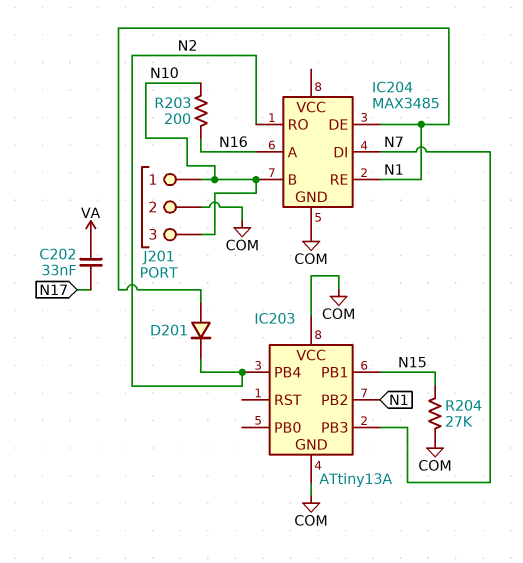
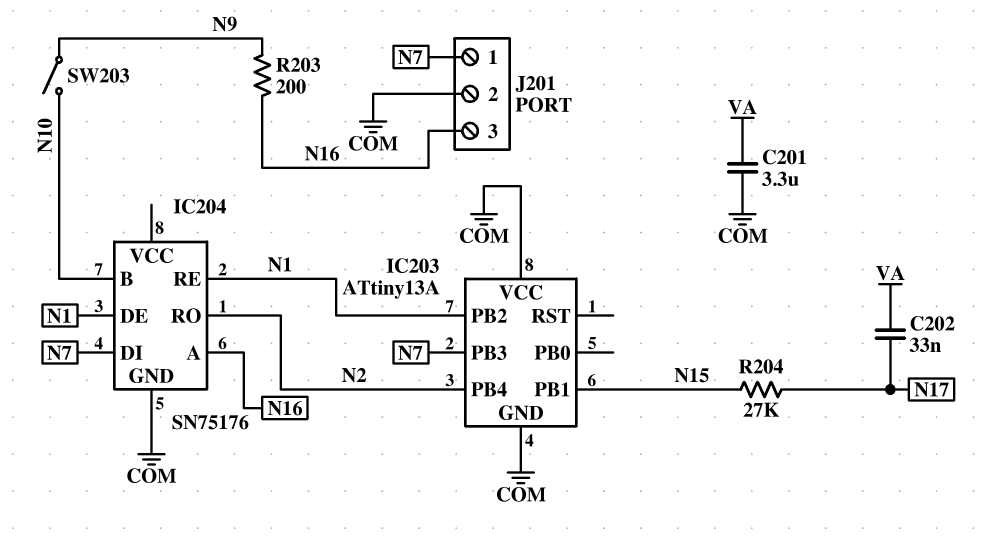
C201: none -> 3.3uF (COM, VA)
D201: diode (A N1, K N2) -> none
IC204: MAX3485 -> SN75176
J201 pin 1: N10 -> N7
J201 pin 3: N10 -> N16
R203: 200 (N10, N16) -> 200 (N9, N16)
R204: 27k (COM, N15) -> 27k (N15, N17)
SW203: none -> switch (N9, N10)

